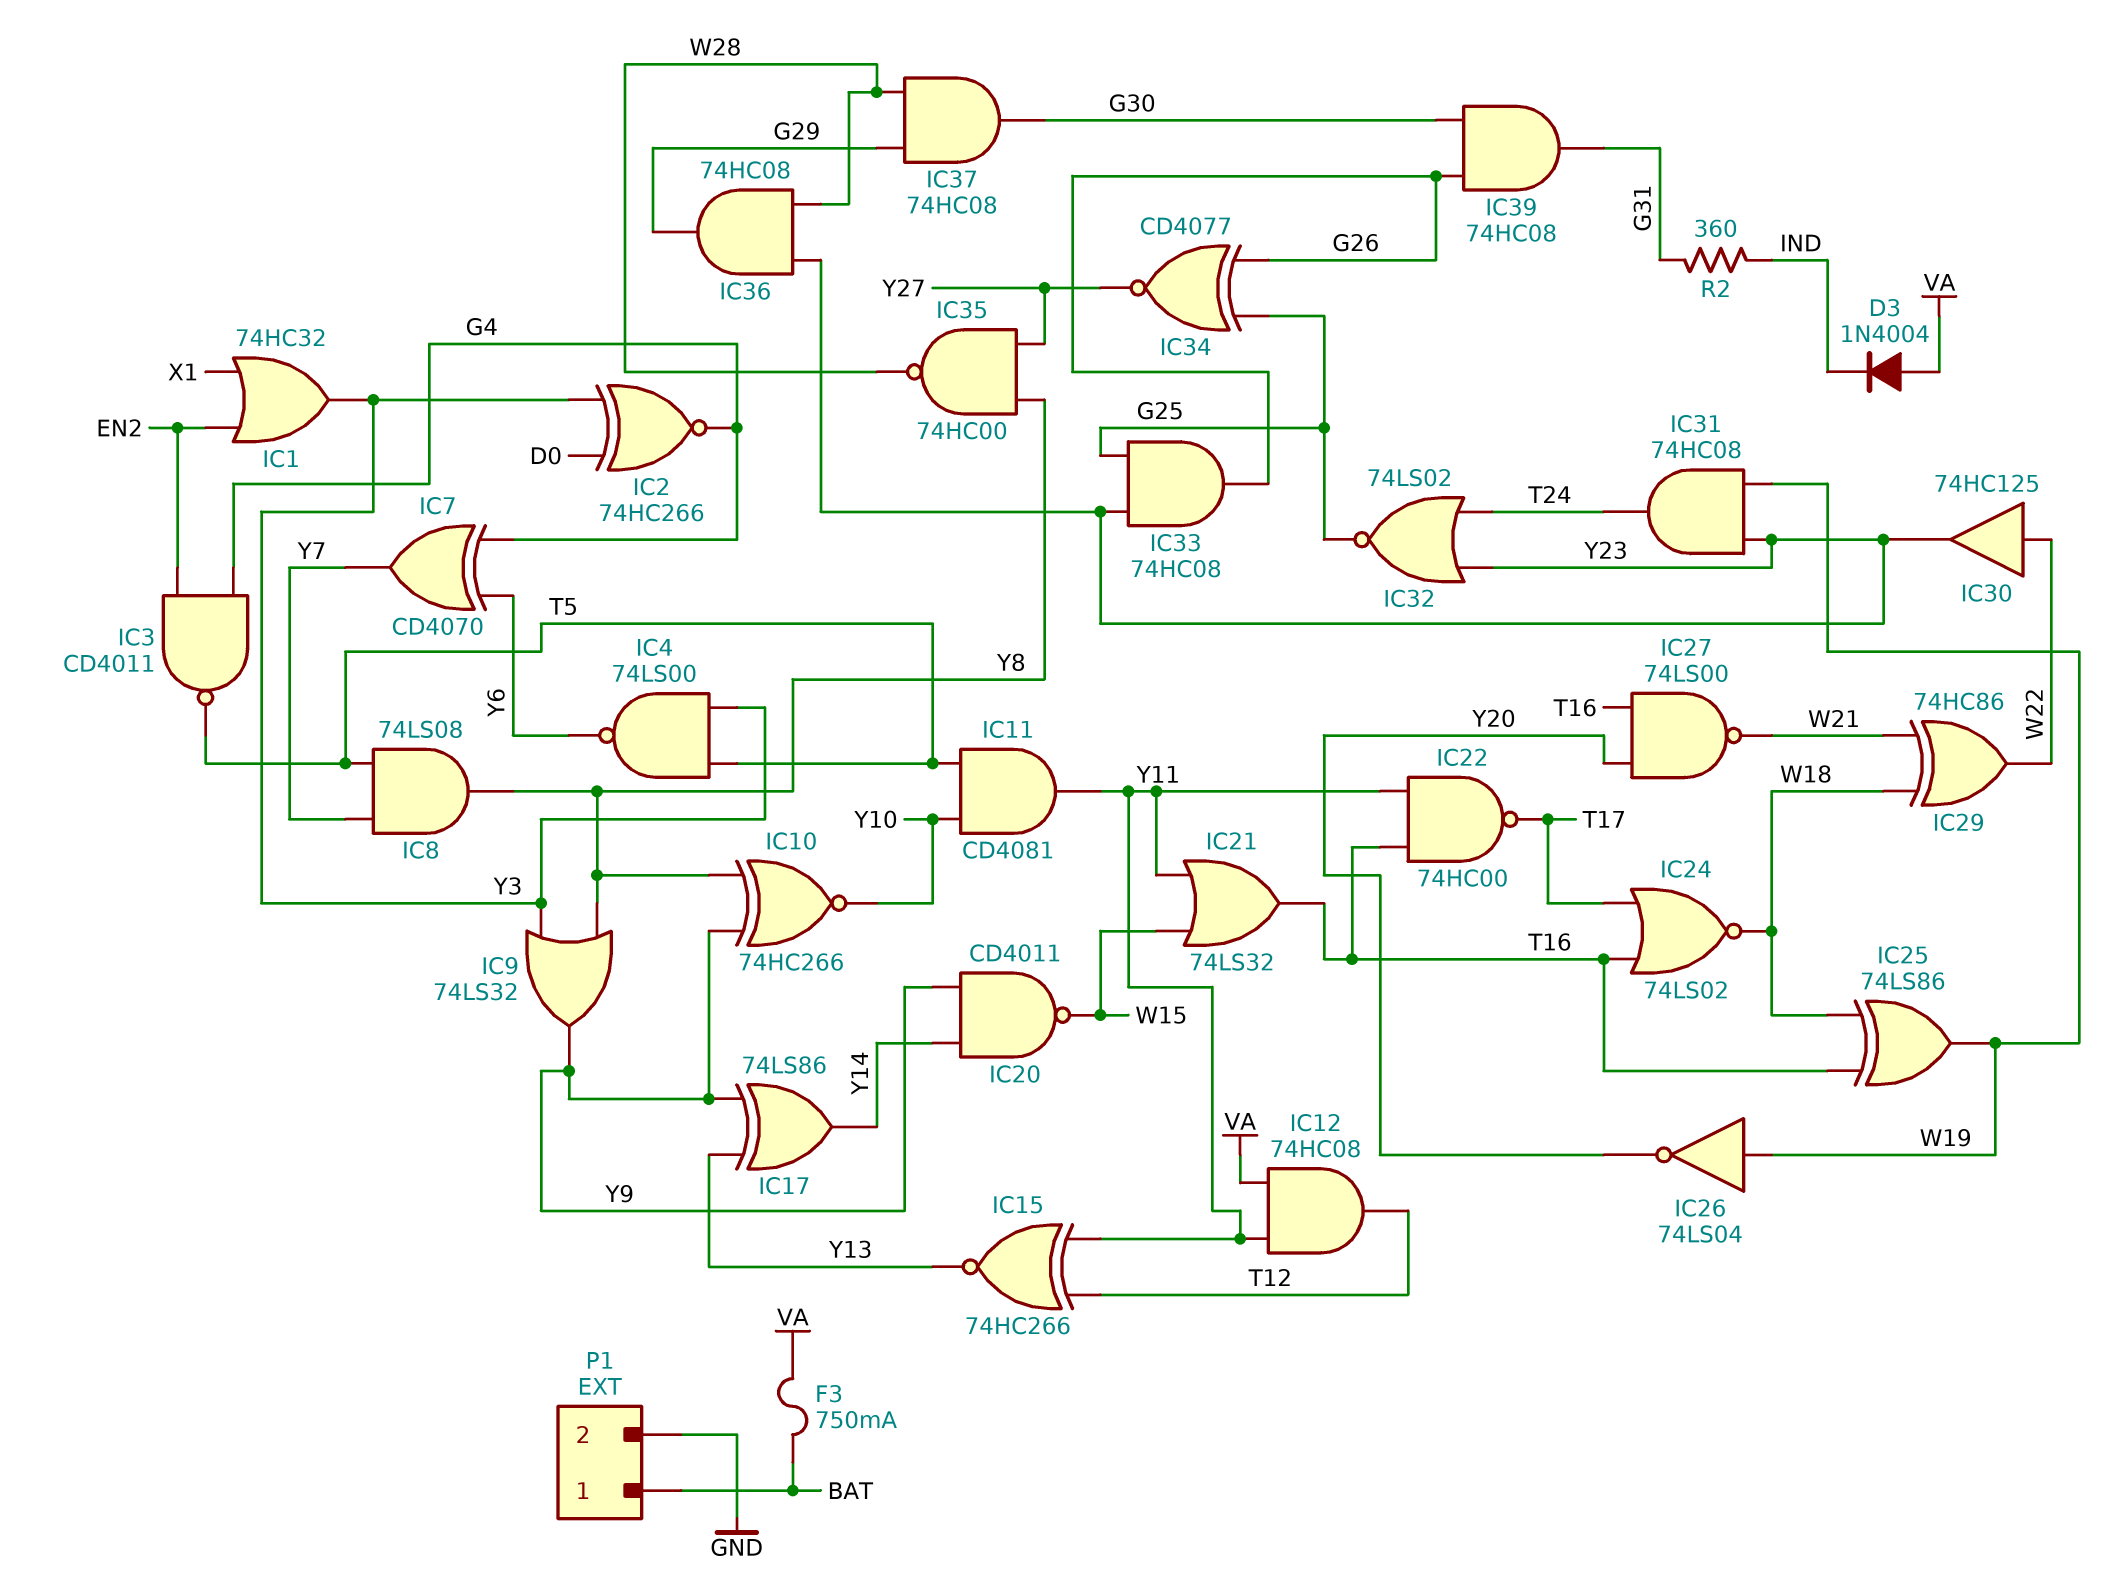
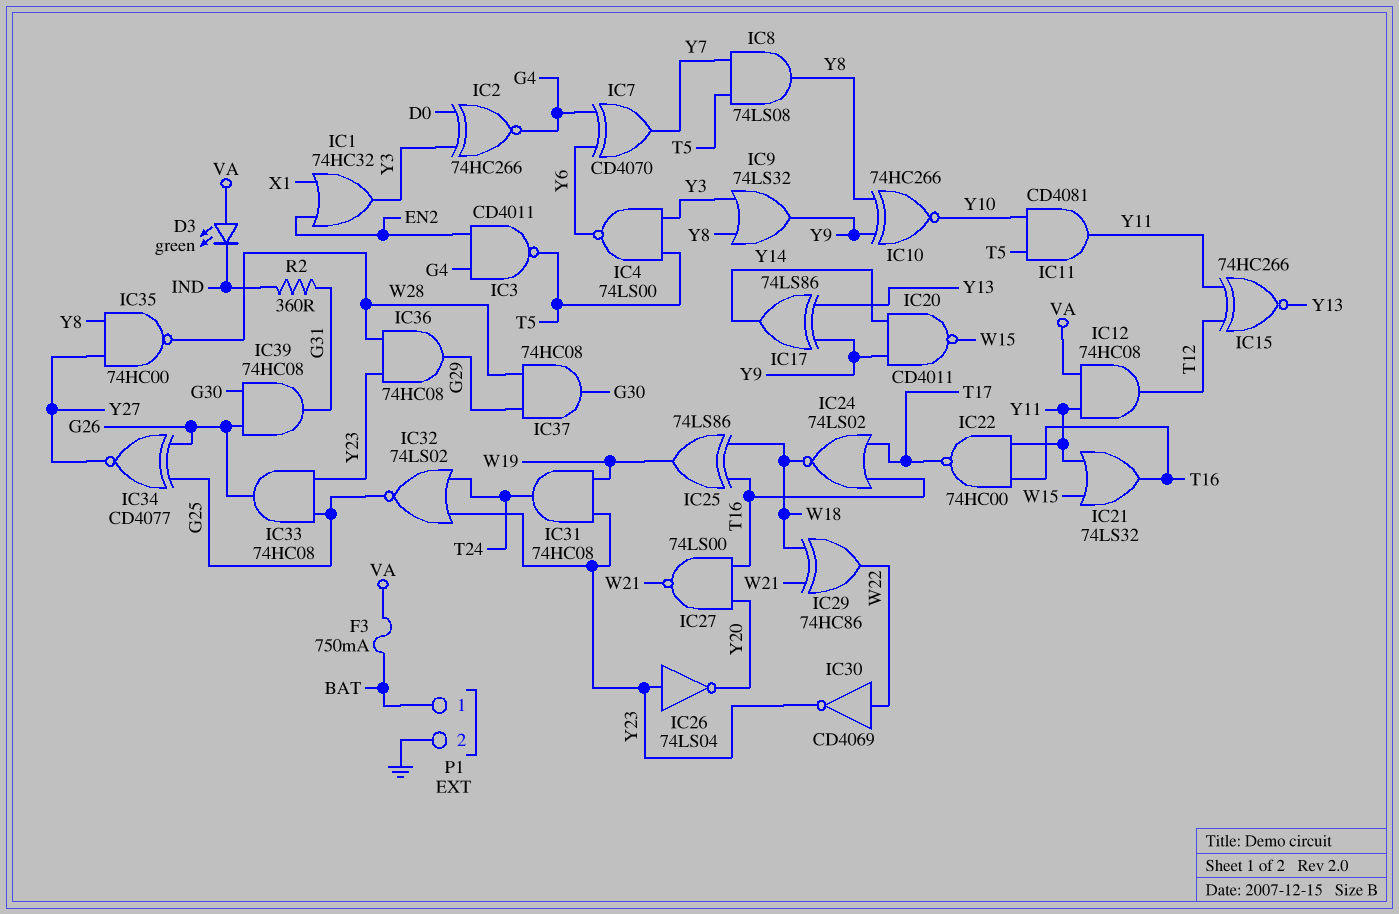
D3: diode 1N4004 (A VA, K IND) -> LED green (A VA, K IND)
IC26: NOT 74LS04 (in W19, out Y20) -> NOT 74LS04 (in Y23, out Y20)
IC30: buffer 74HC125 (in W22, out Y23) -> NOT CD4069 (in W22, out Y23)

